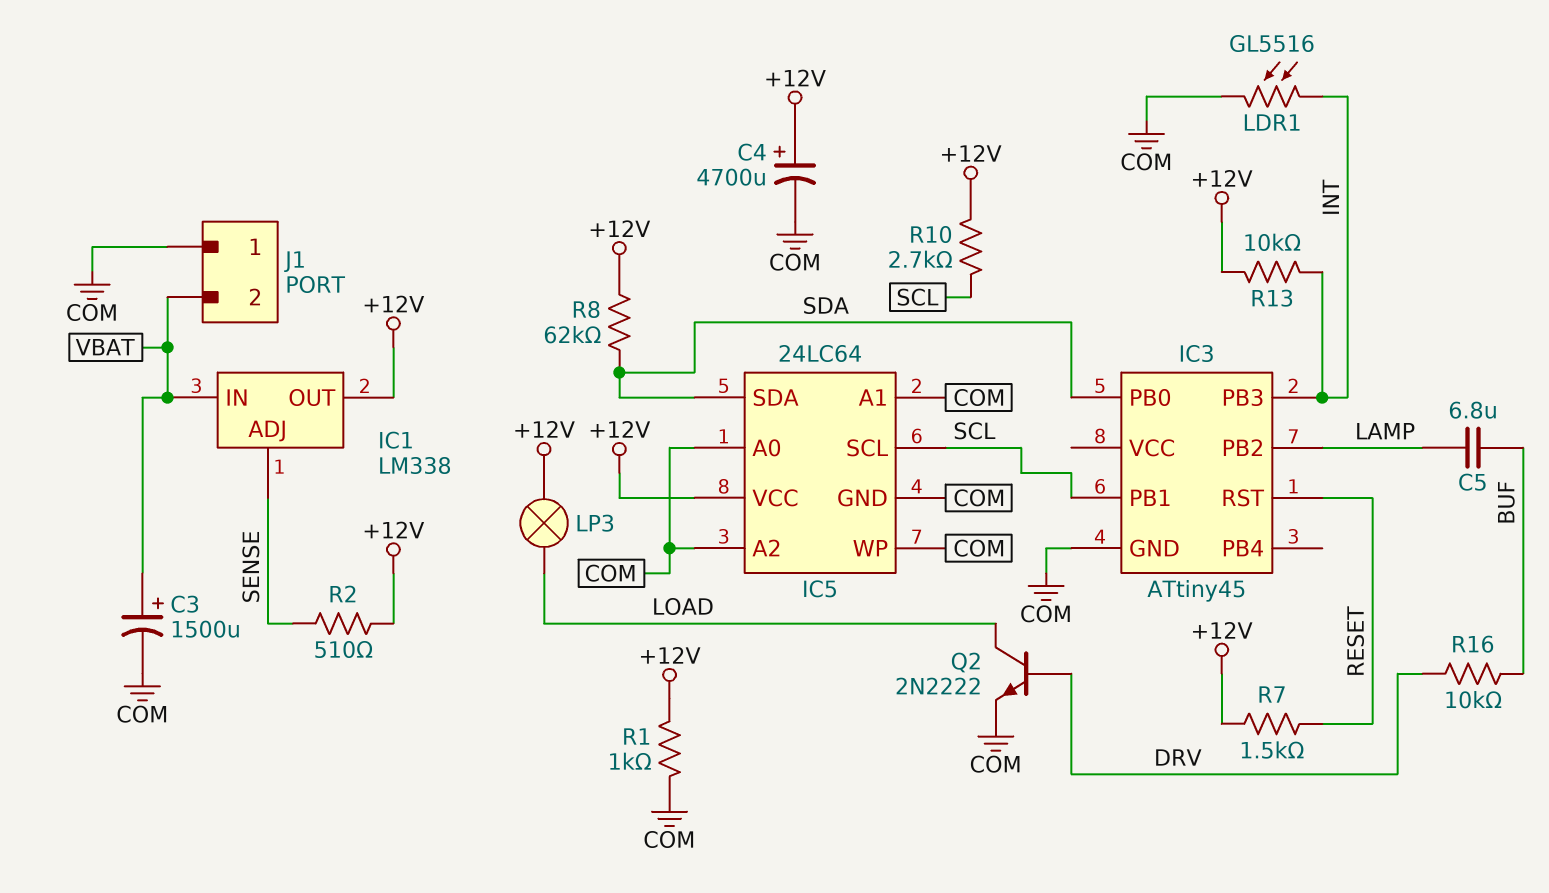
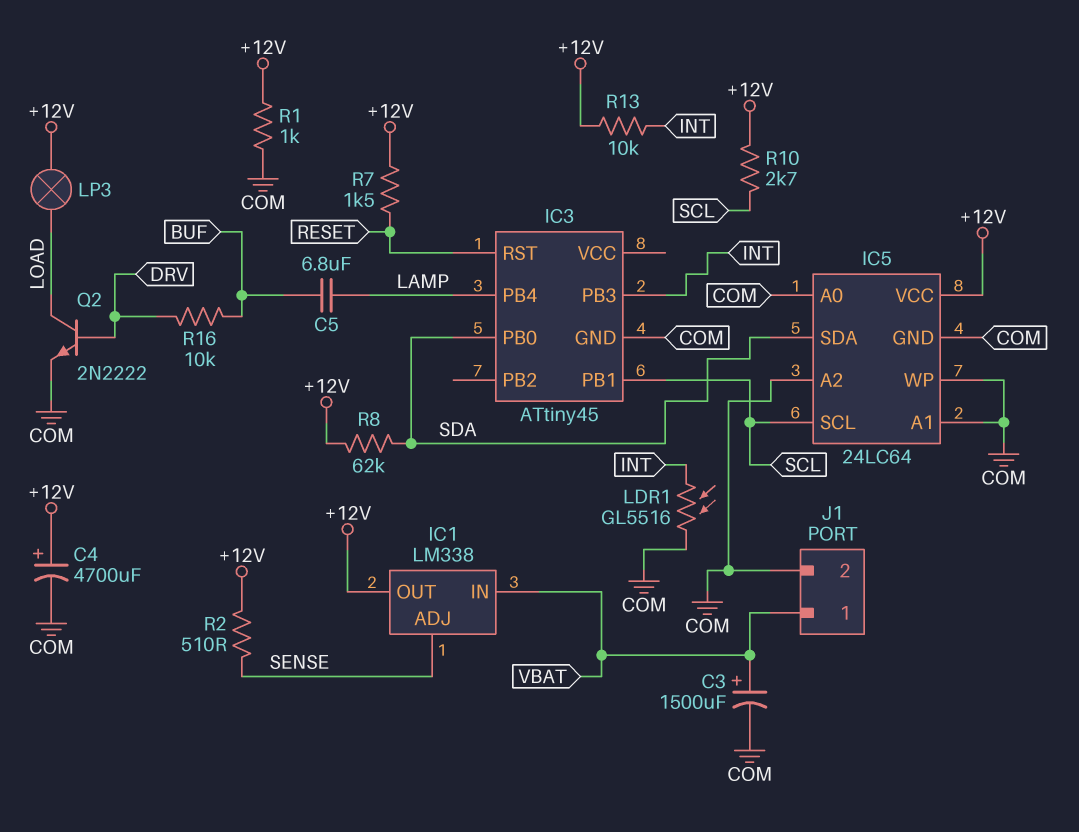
IC3 pin PB2: LAMP -> none
IC3 pin PB4: none -> LAMP
J1 pin 1: COM -> VBAT
J1 pin 2: VBAT -> COM

